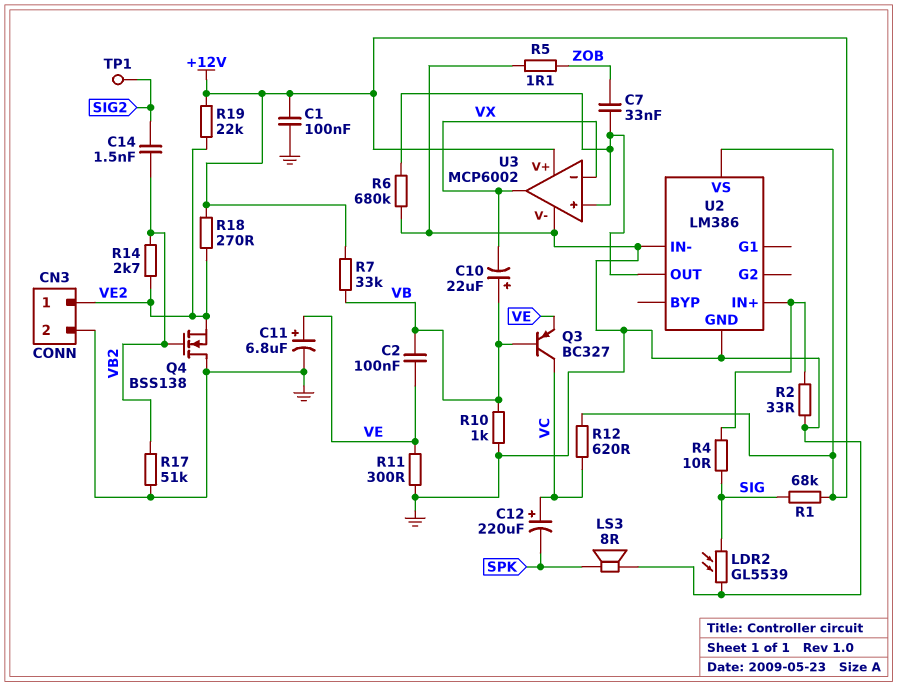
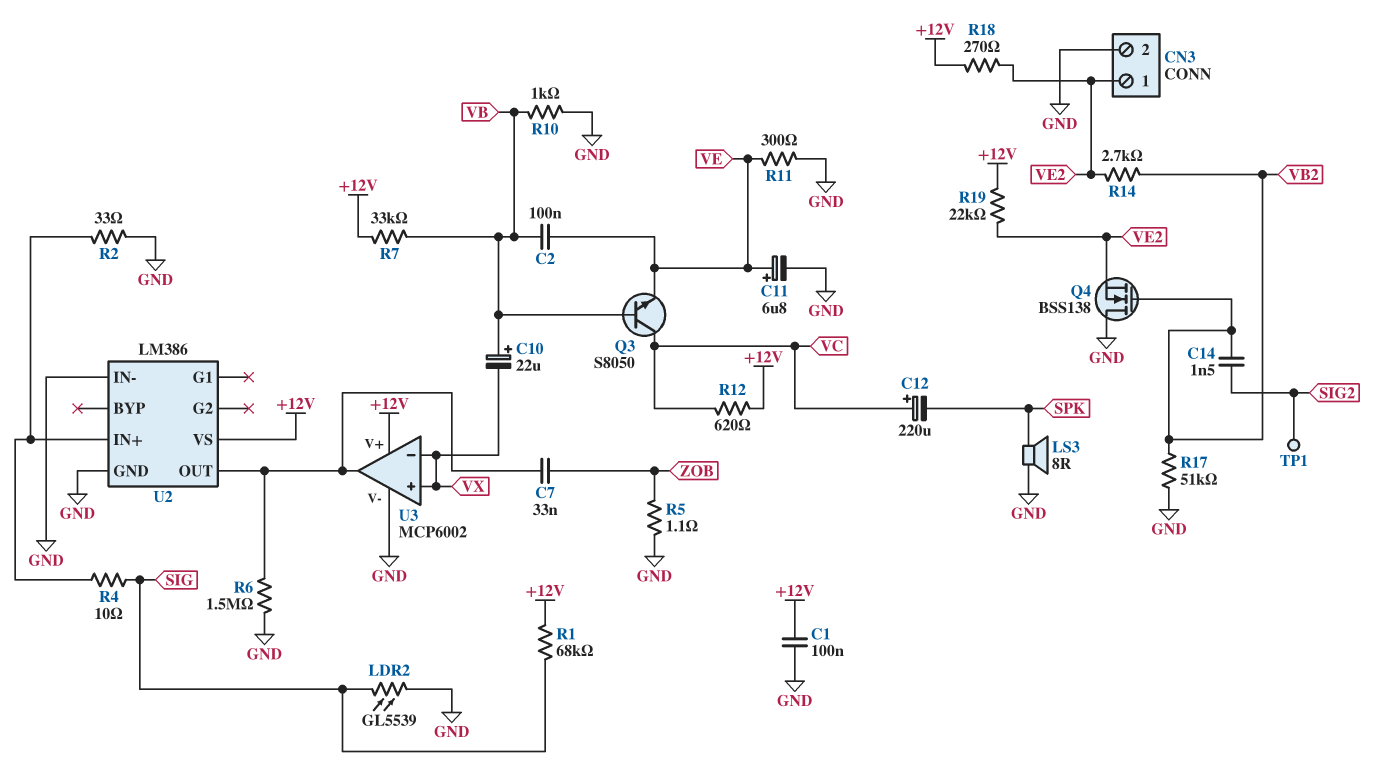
Q3: PNP BC327 (B VB, C VC, E VE) -> NPN S8050 (B VB, C VC, E VE)
R6: 680k (GND, U2/OUT) -> 1.5M (GND, U2/OUT)
U3 pin in+: U2/OUT -> VX
U3 pin out: VX -> U2/OUT

